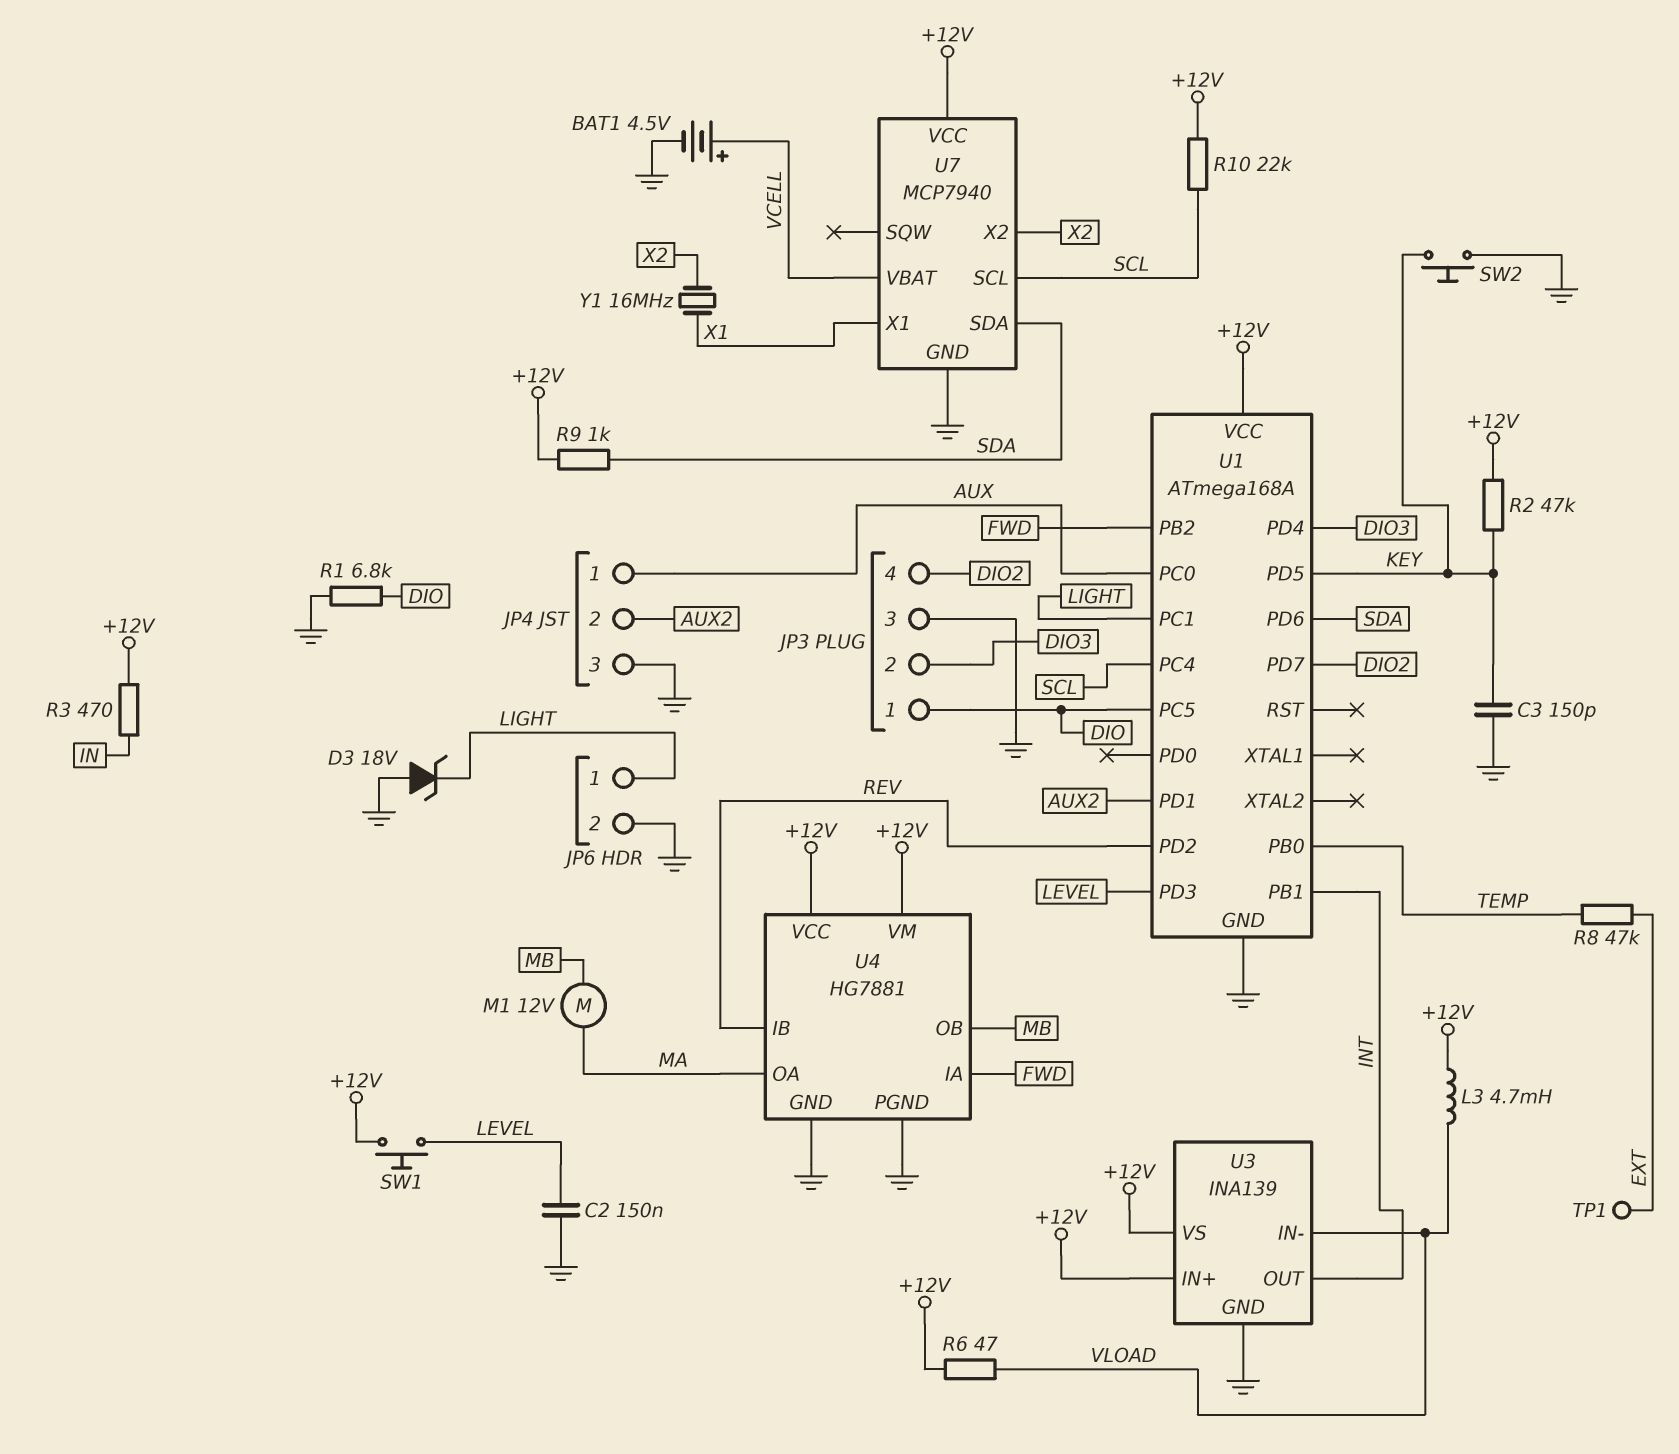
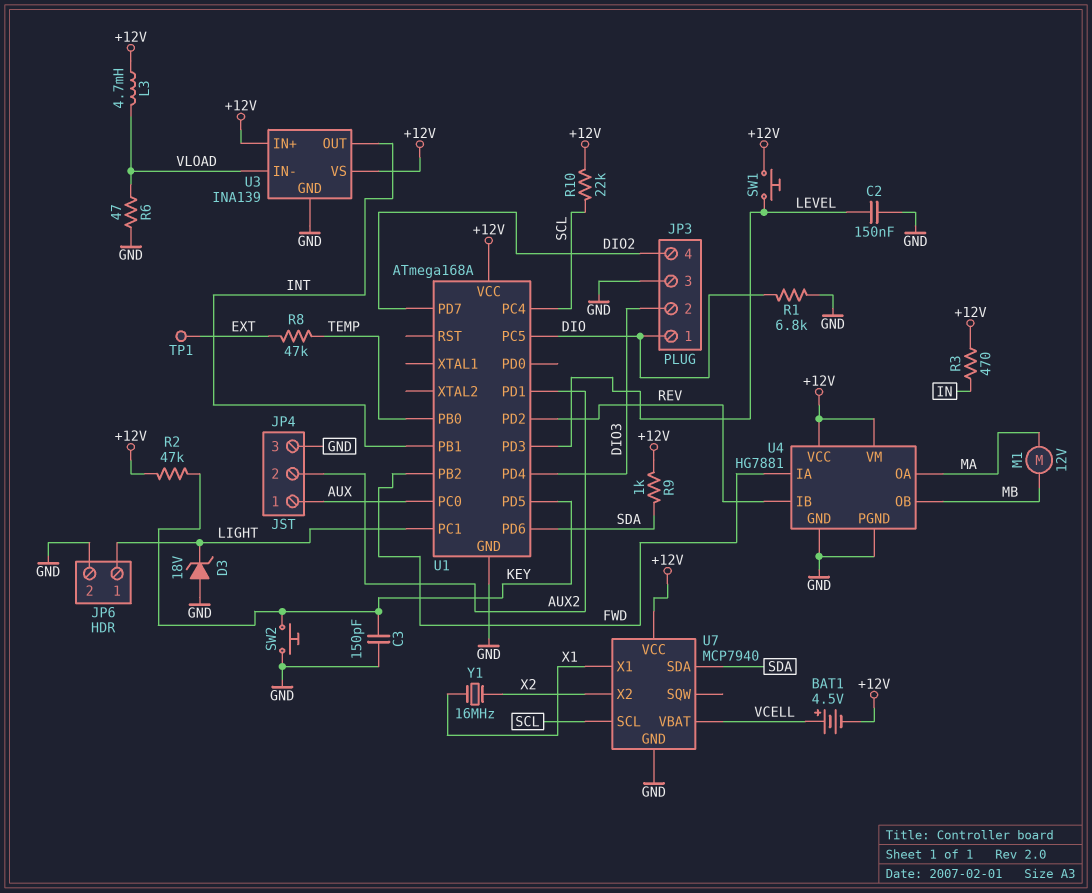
BAT1: 4.5V (plus VCELL, minus GND) -> 4.5V (plus VCELL, minus +12V)
R6: 47 (+12V, VLOAD) -> 47 (GND, VLOAD)

